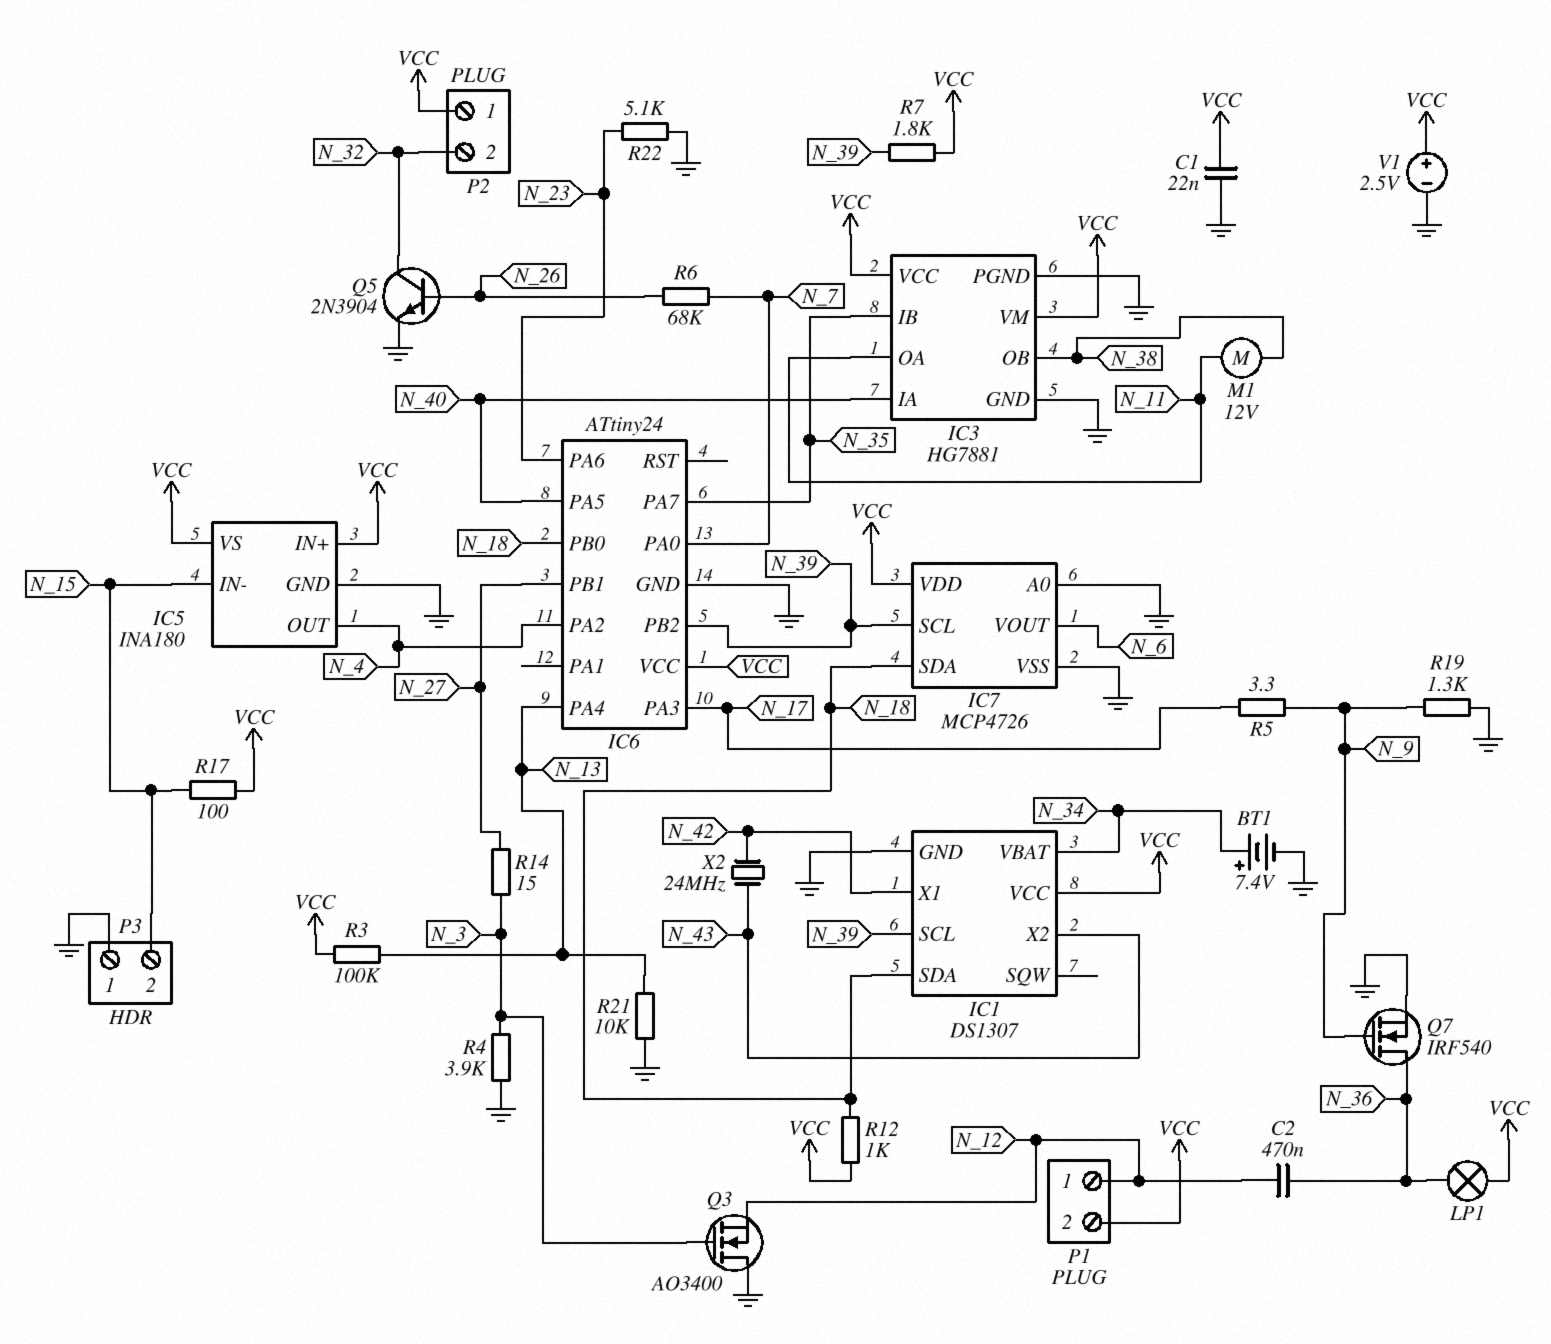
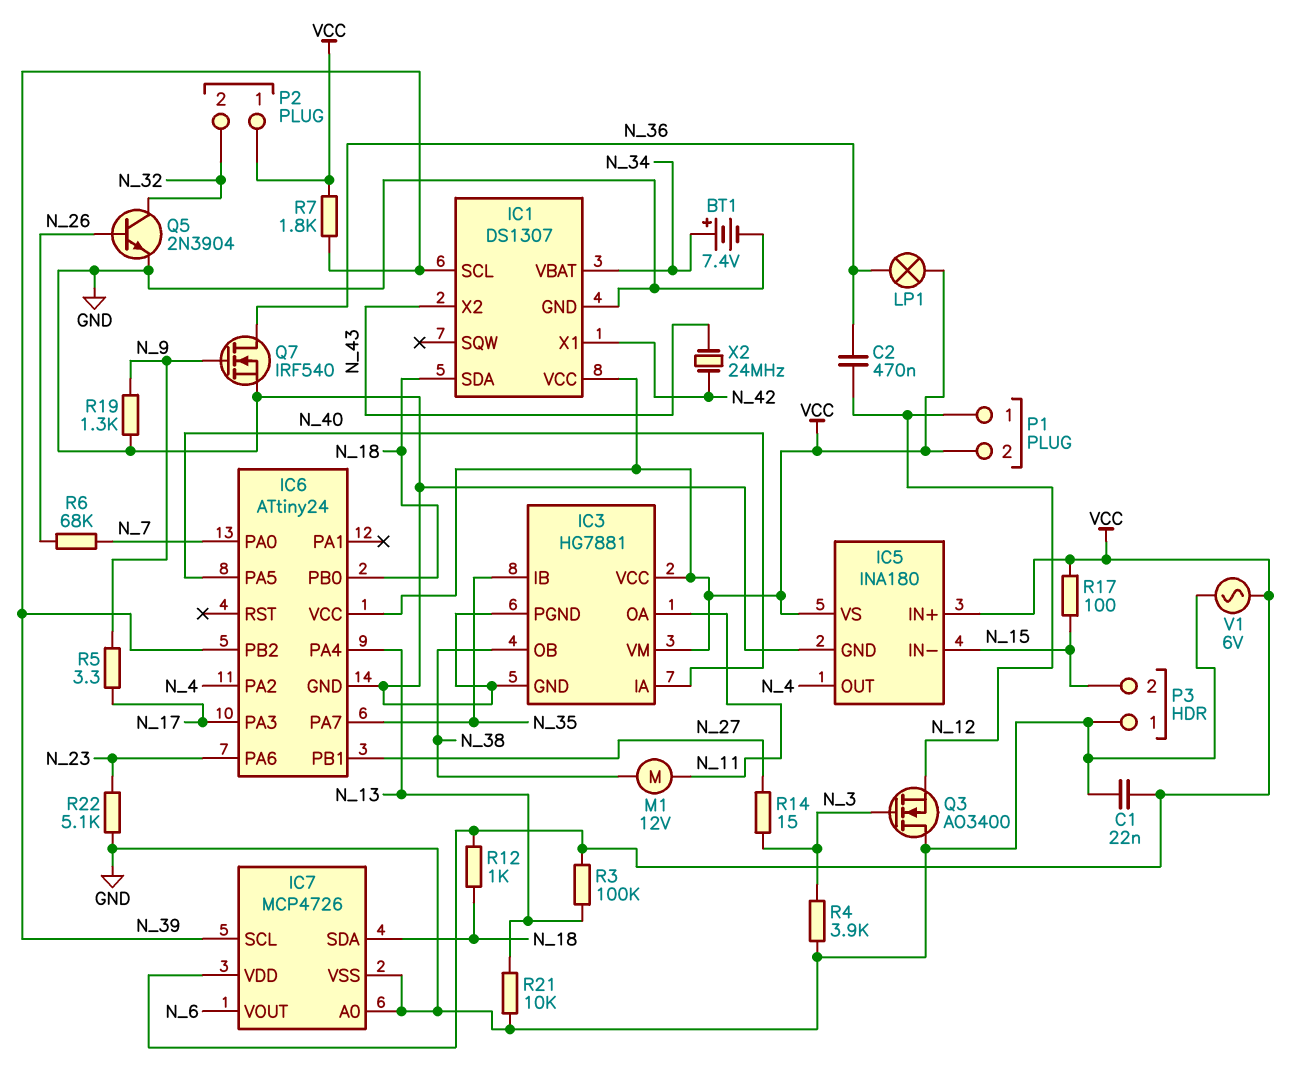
V1: 2.5V (plus VCC, minus GND) -> AC 6V (GND, VCC)

